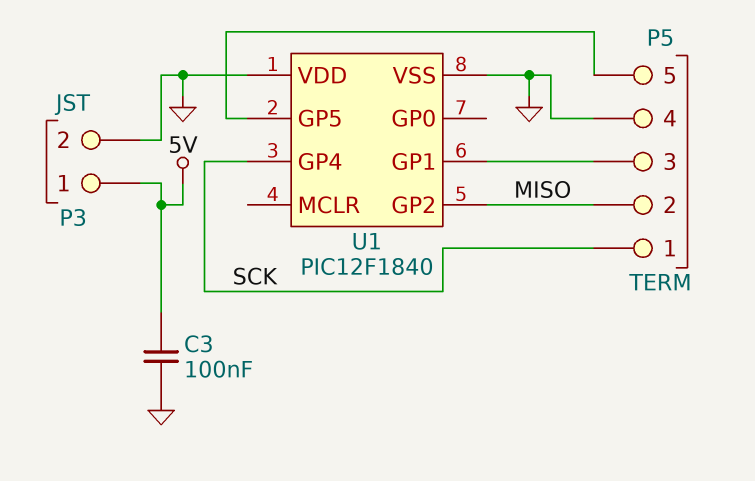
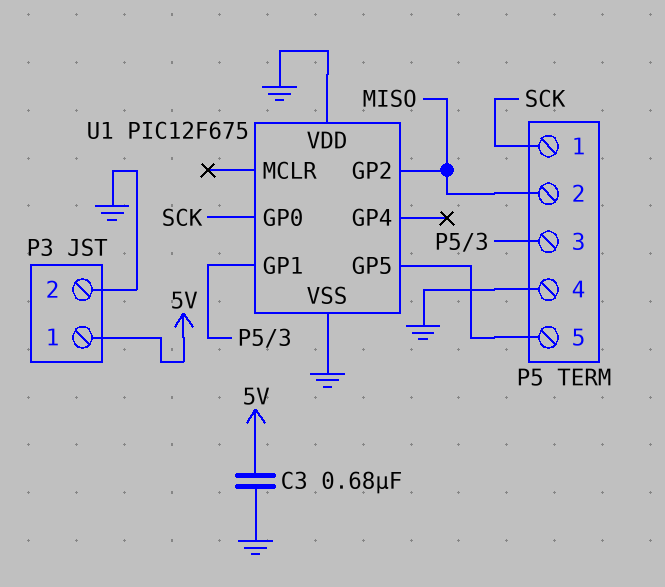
C3: 100nF (5V, GND) -> 680nF (5V, GND)
U1: PIC12F1840 -> PIC12F675
U1 pin GP0: none -> SCK
U1 pin GP4: SCK -> none

